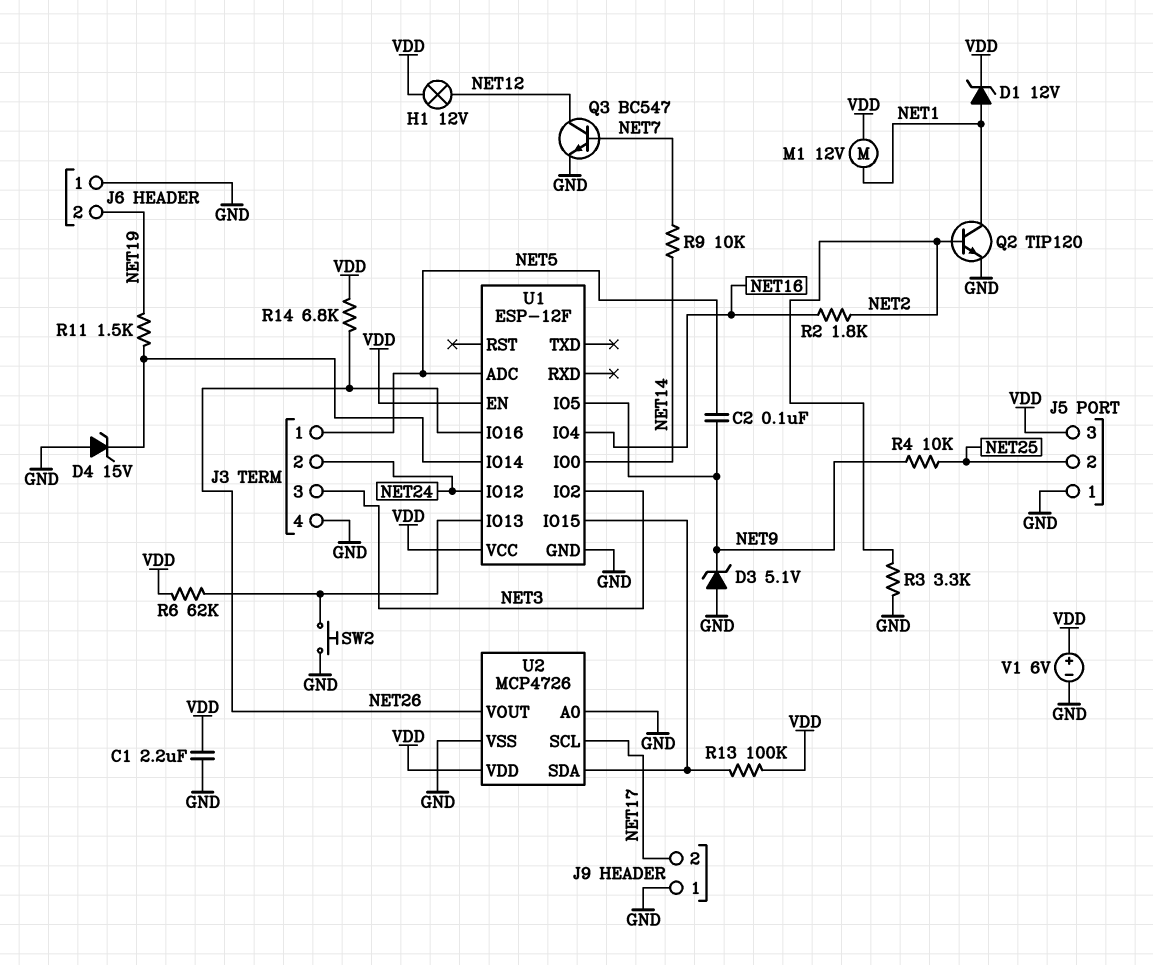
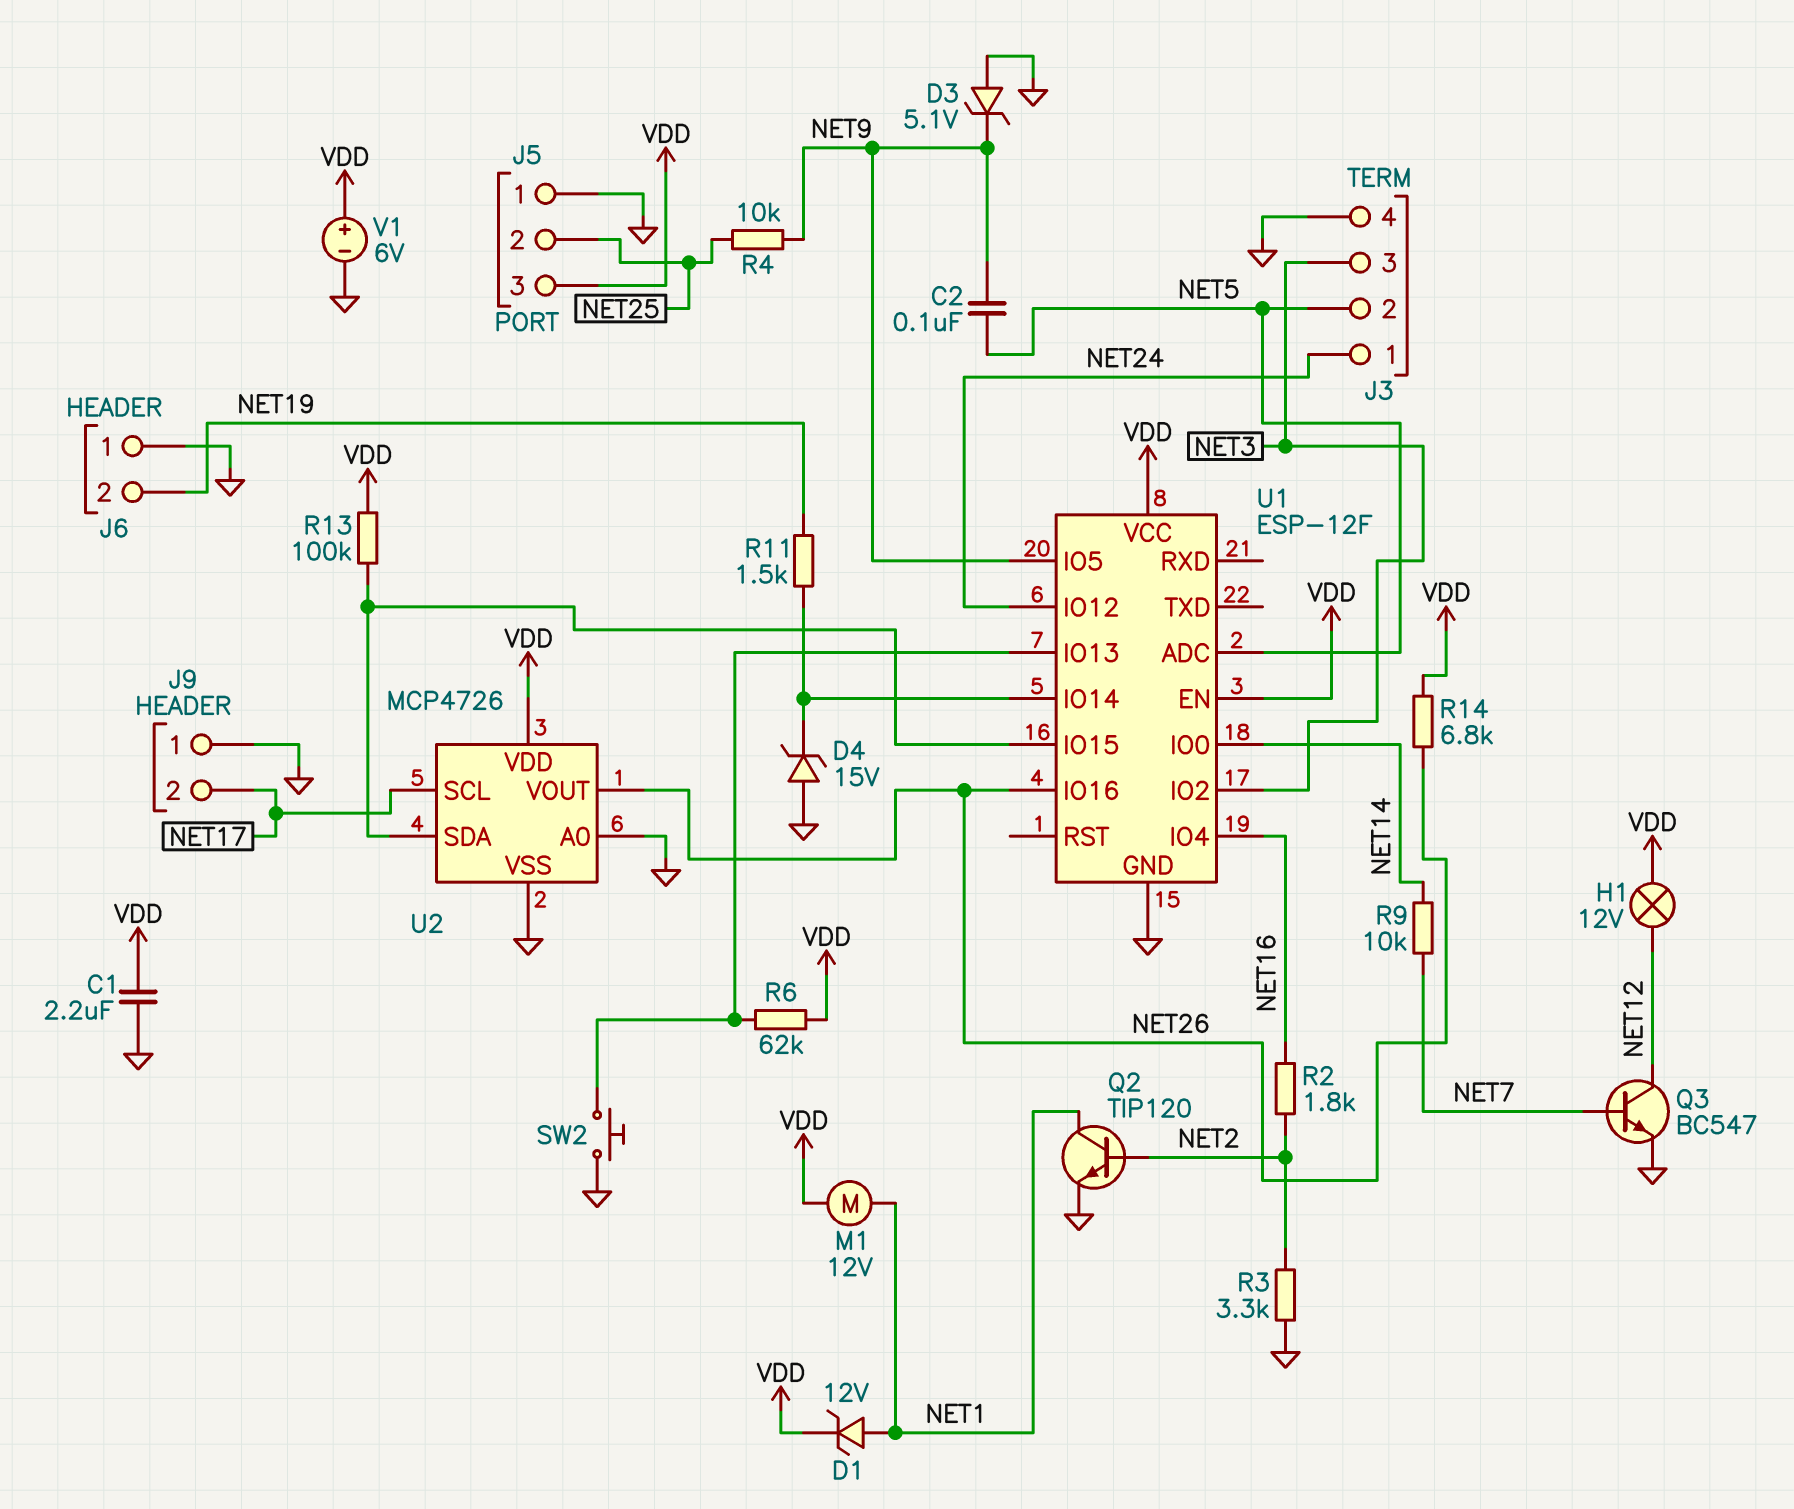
J3 pin 1: NET5 -> NET24
J3 pin 2: NET24 -> NET5

